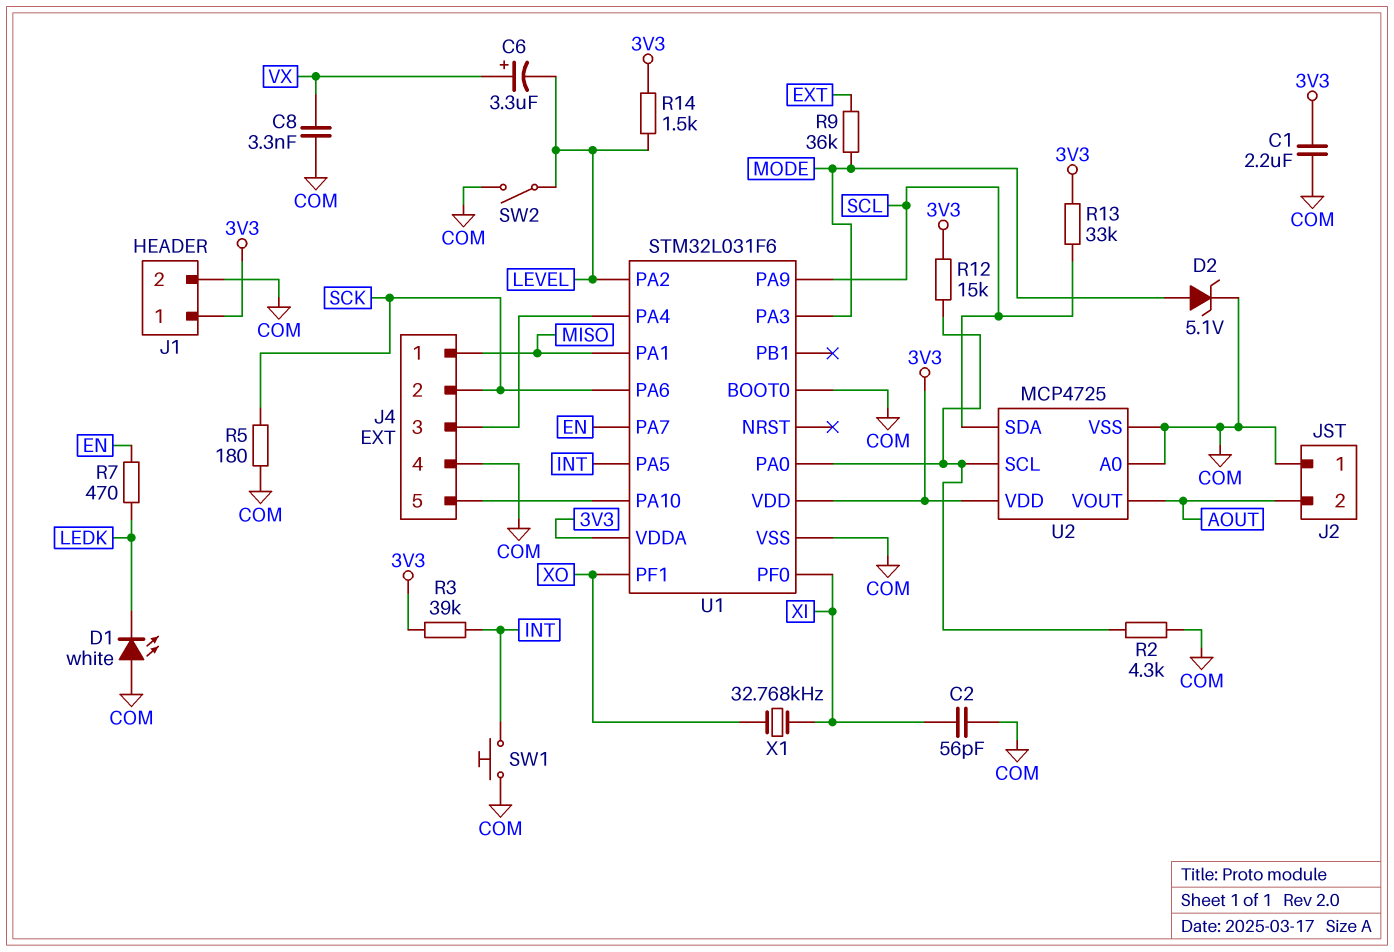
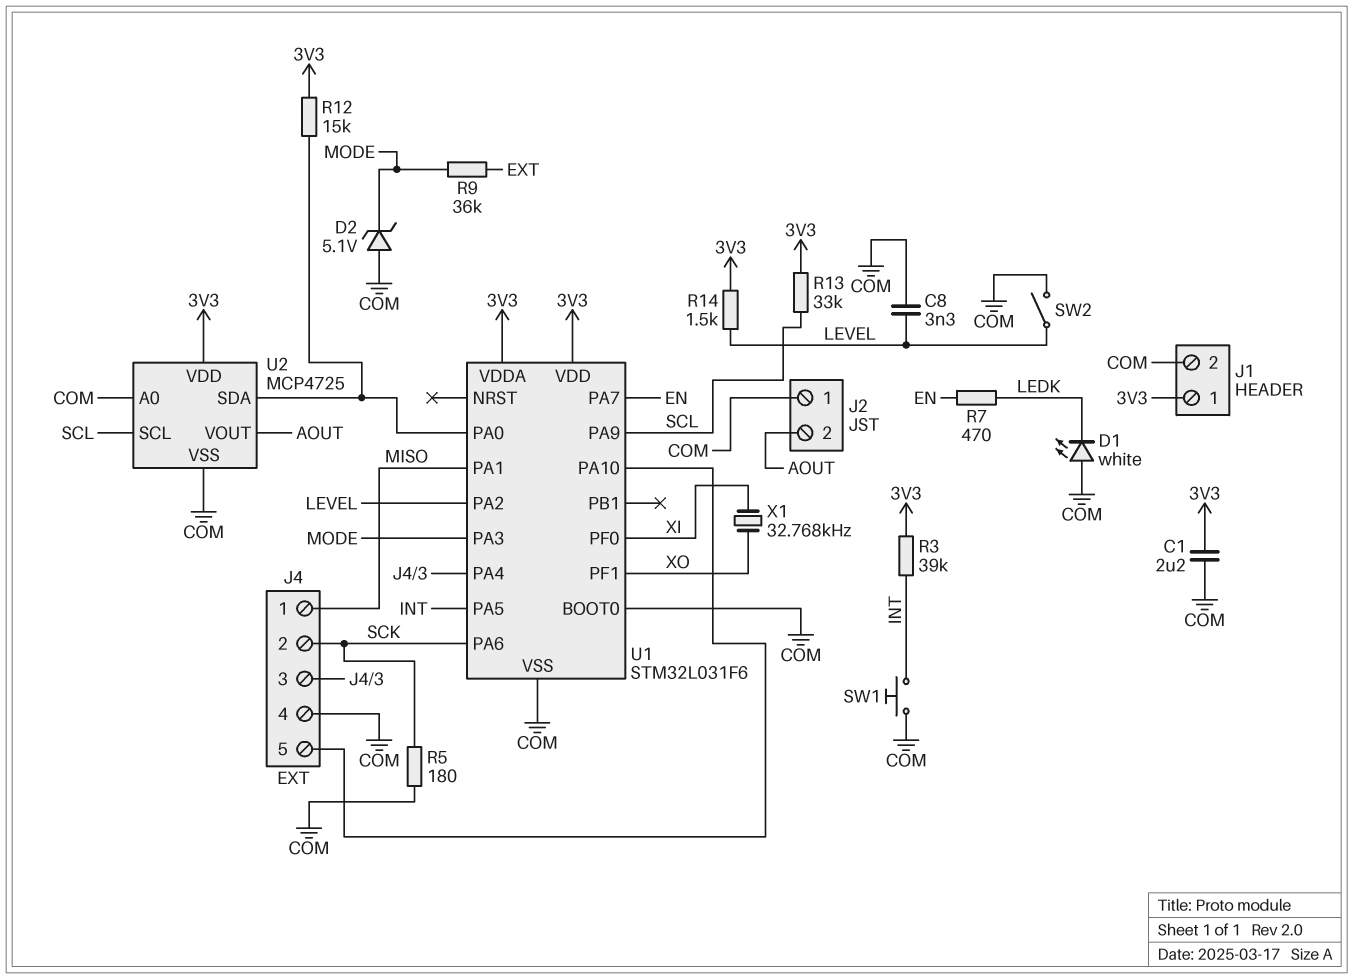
C2: 56pF (COM, XI) -> none
C6: 3.3uF (plus VX, minus LEVEL) -> none
C8: 3.3nF (COM, VX) -> 3.3nF (COM, LEVEL)
D2: zener 5.1V (A MODE, K COM) -> zener 5.1V (A COM, K MODE)
R2: 4.3k (COM, U1/PA0) -> none
U2 pin SCL: U1/PA0 -> SCL
U2 pin SDA: SCL -> U1/PA0

